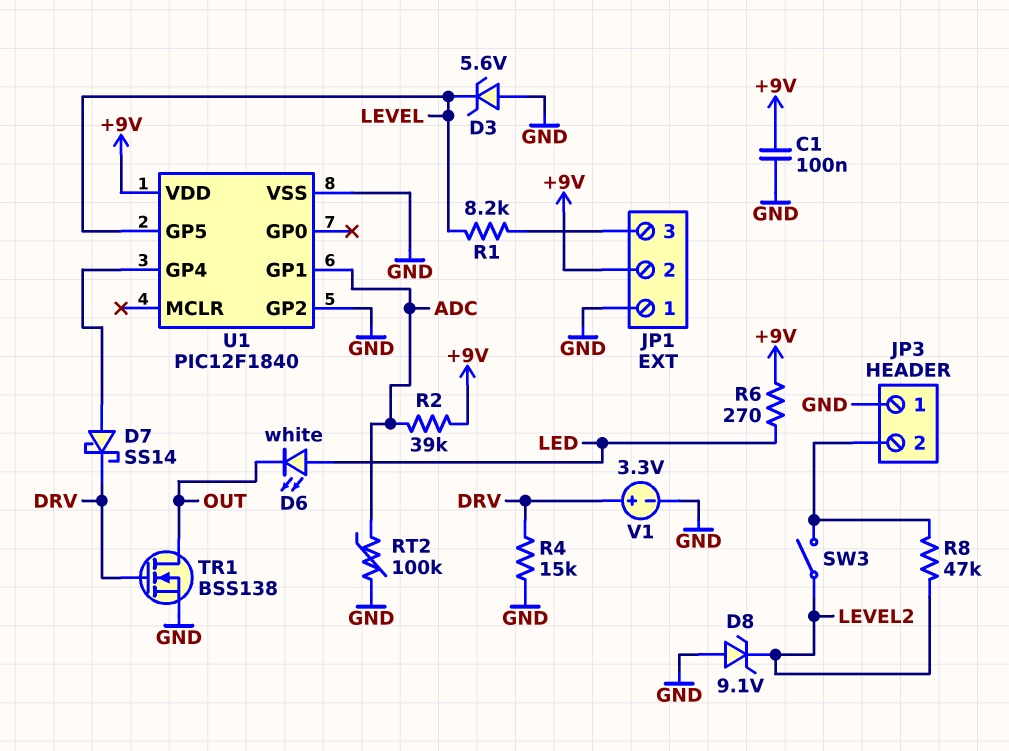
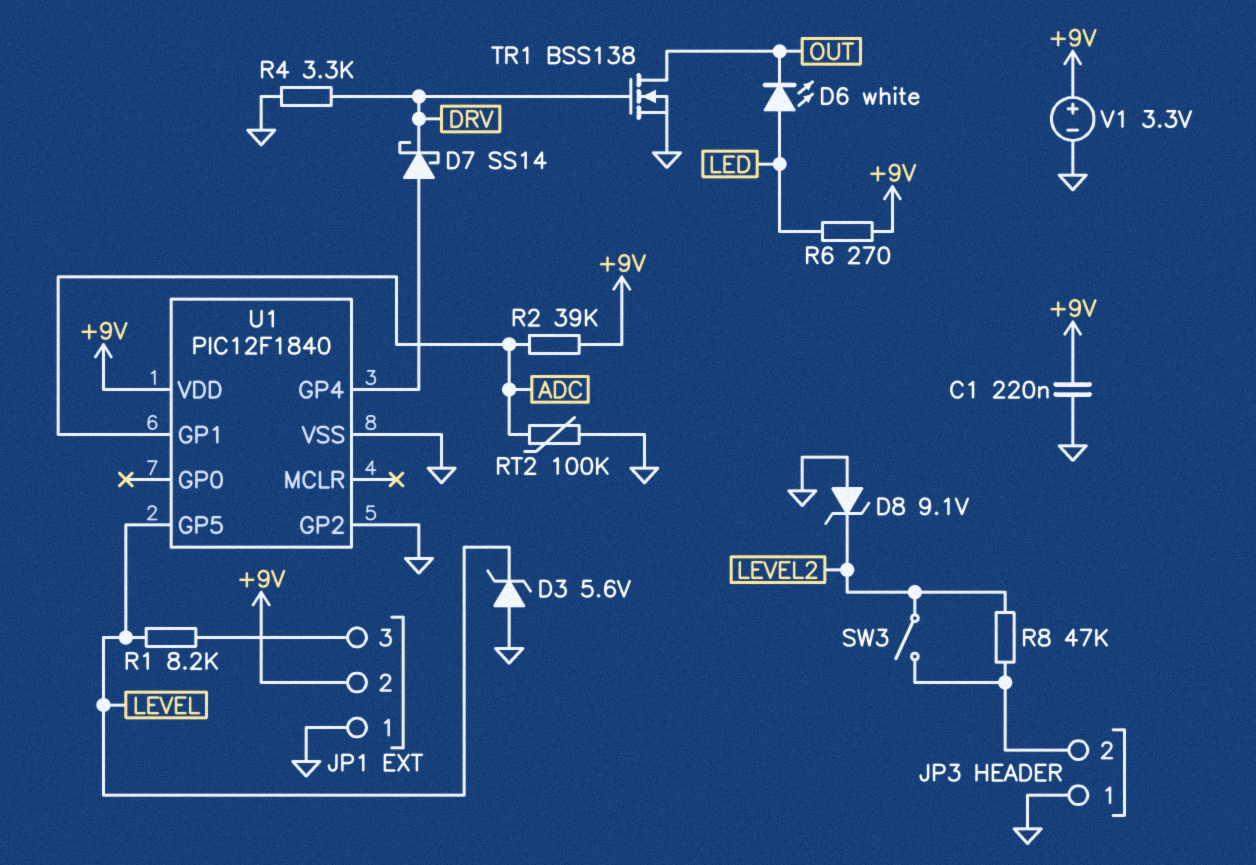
C1: 100nF (+9V, GND) -> 220nF (+9V, GND)
R4: 15k (DRV, GND) -> 3.3k (DRV, GND)
V1: 3.3V (plus DRV, minus GND) -> 3.3V (plus +9V, minus GND)

